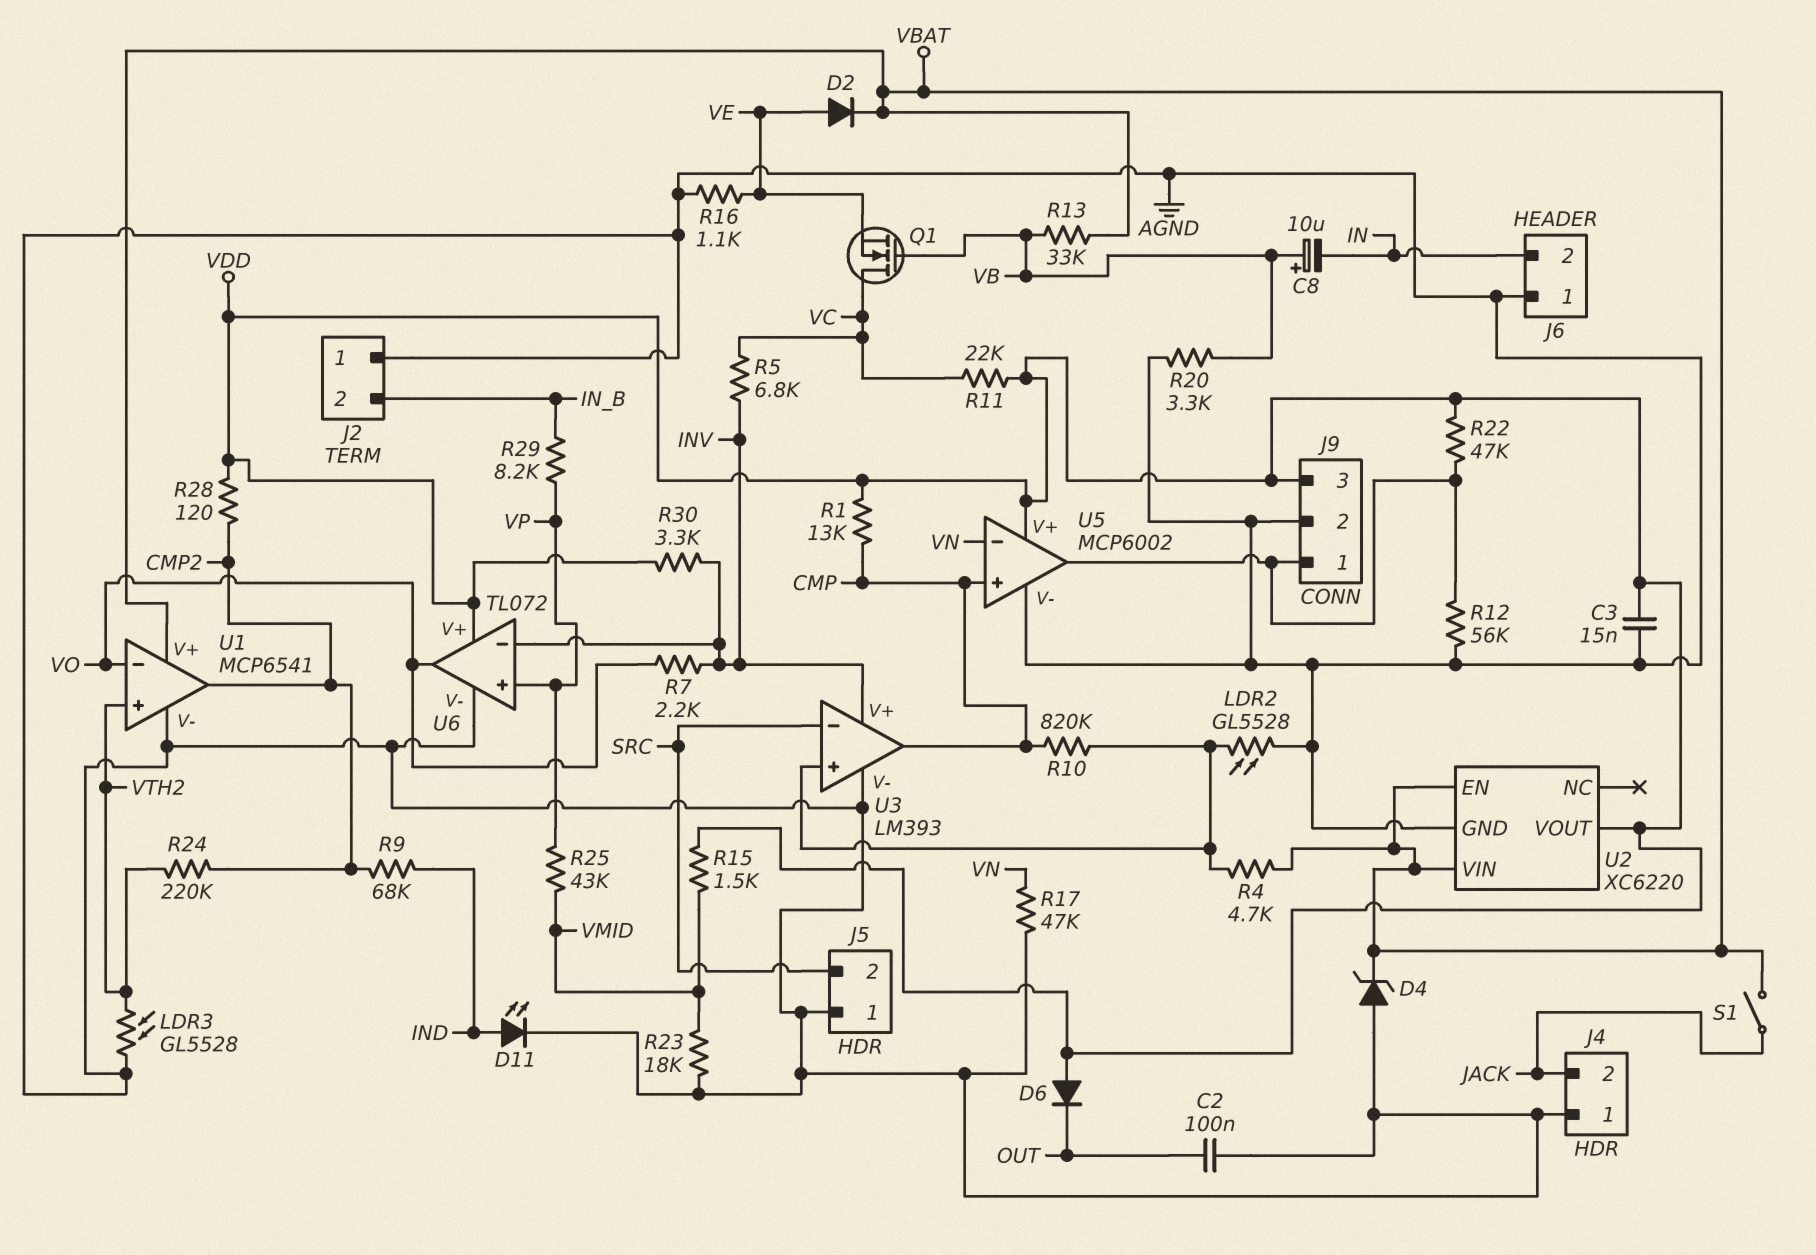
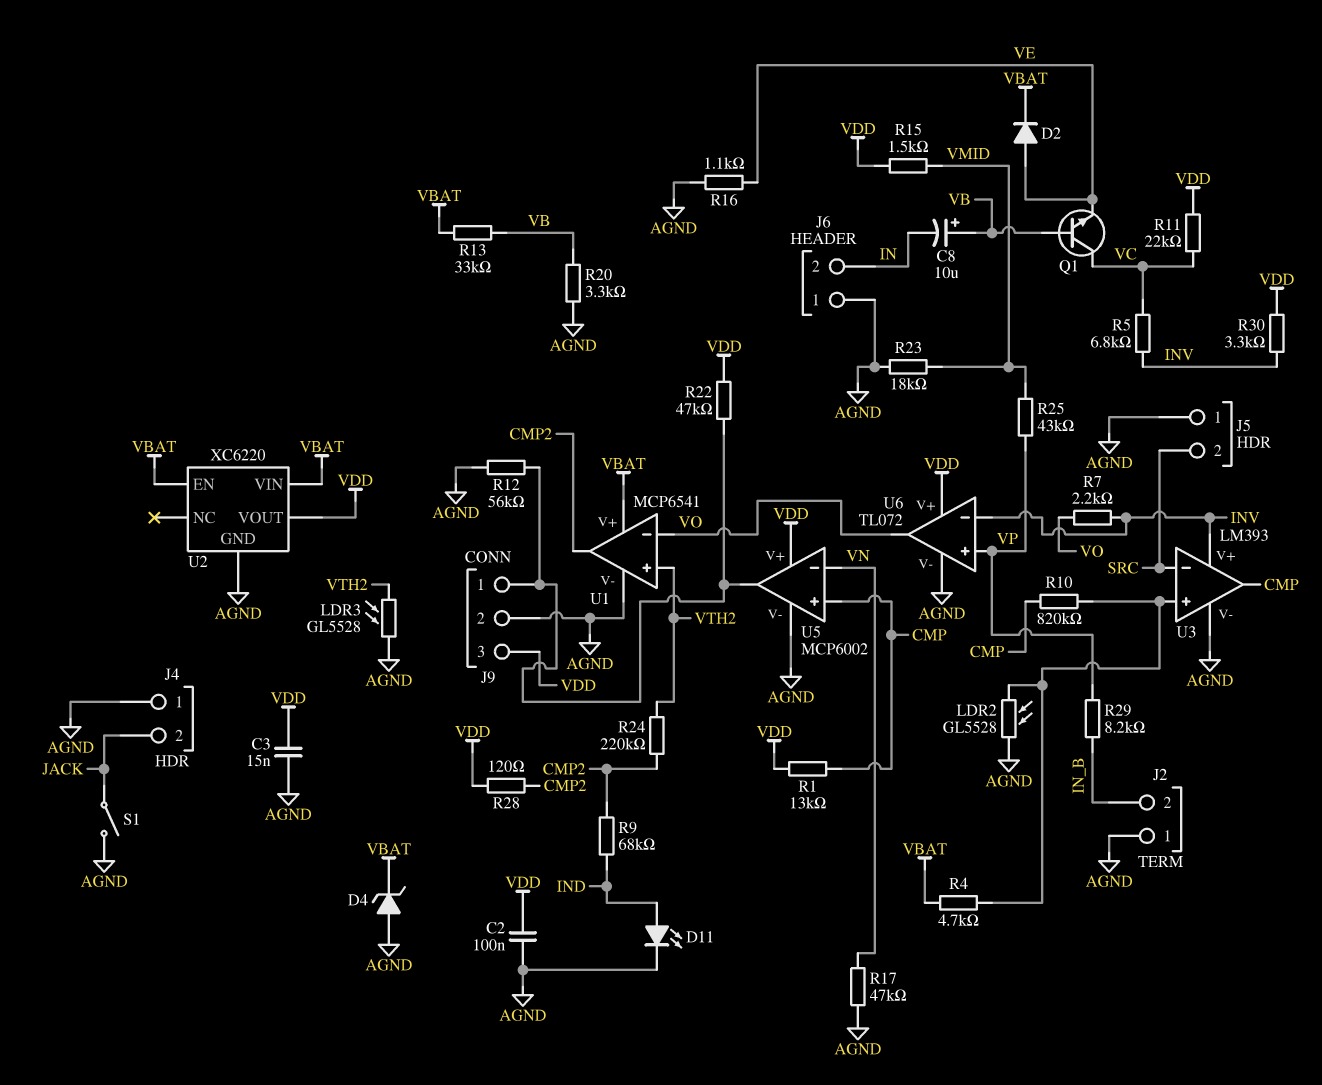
C2: 100nF (AGND, OUT) -> 100nF (AGND, VDD)
D6: diode (A VDD, K OUT) -> none
Q1: NMOS (G VB, D VC, S VE) -> NPN (B VB, C VC, E VE)
S1: switch (JACK, VBAT) -> switch (AGND, JACK)

